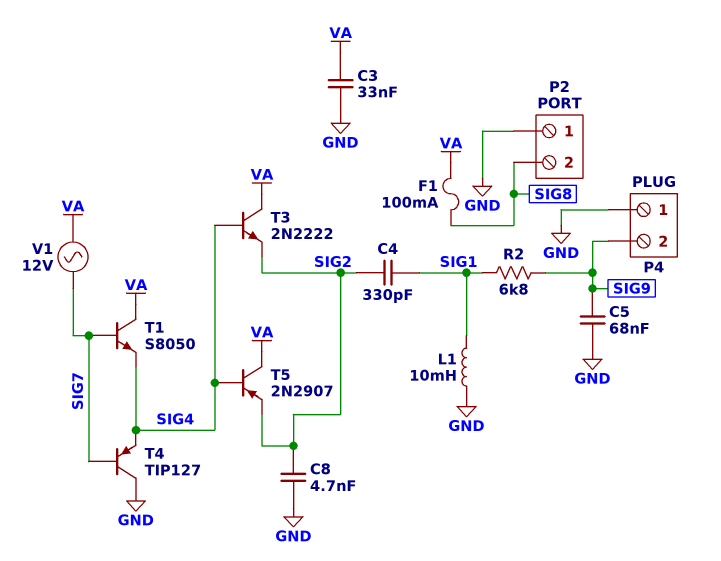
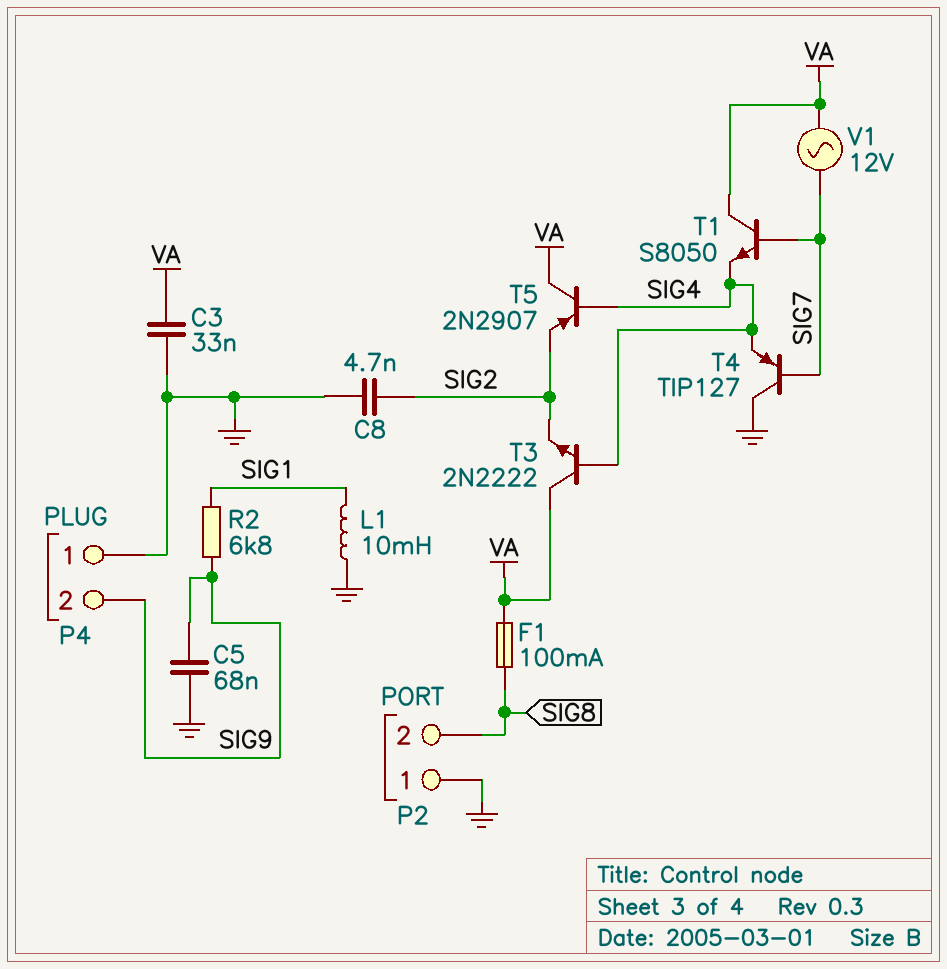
C4: 330pF (SIG1, SIG2) -> none

